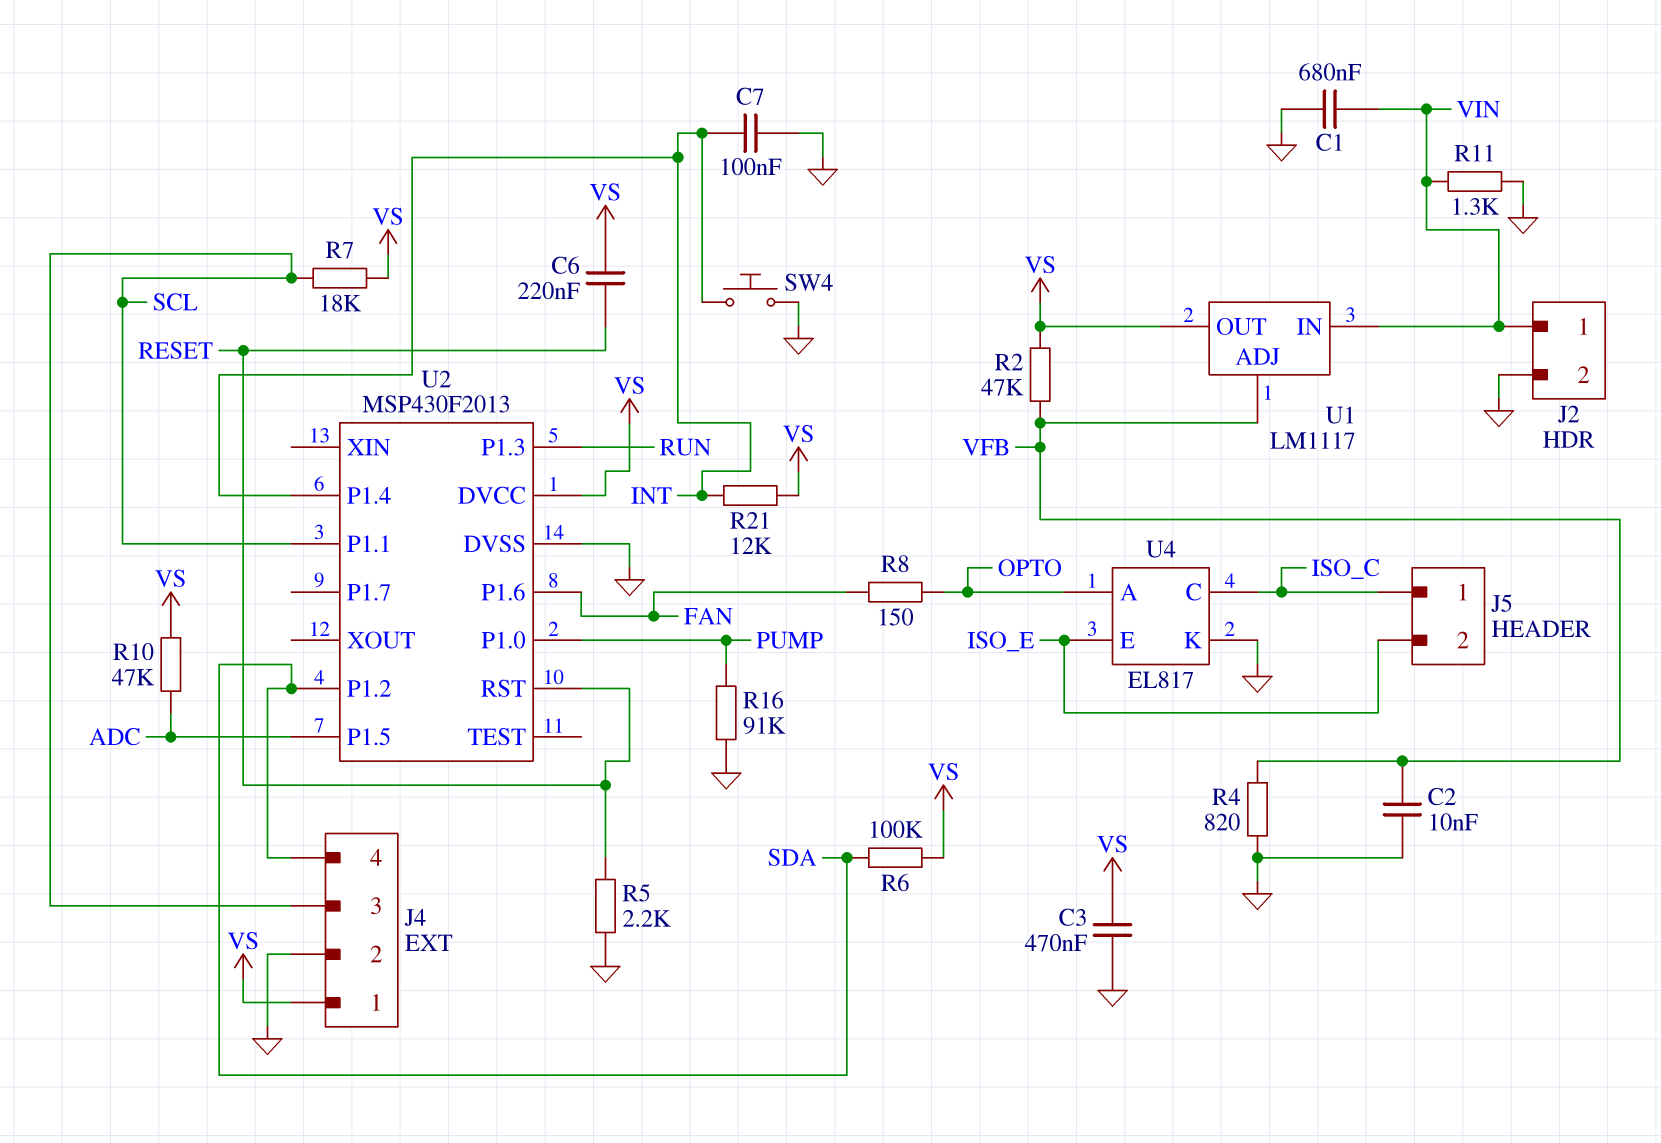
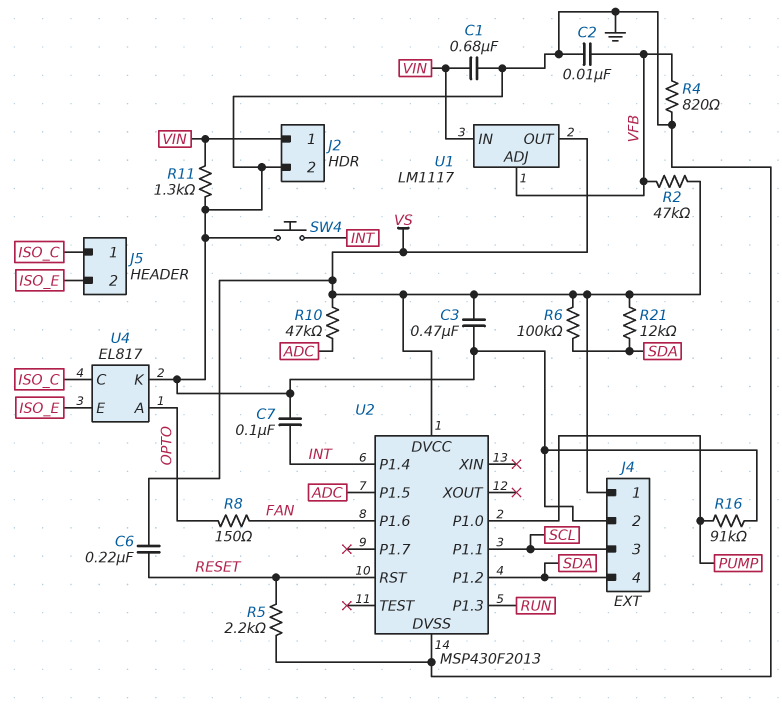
R7: 18k (SCL, VS) -> none
R21: 12k (INT, VS) -> 12k (SDA, VS)

